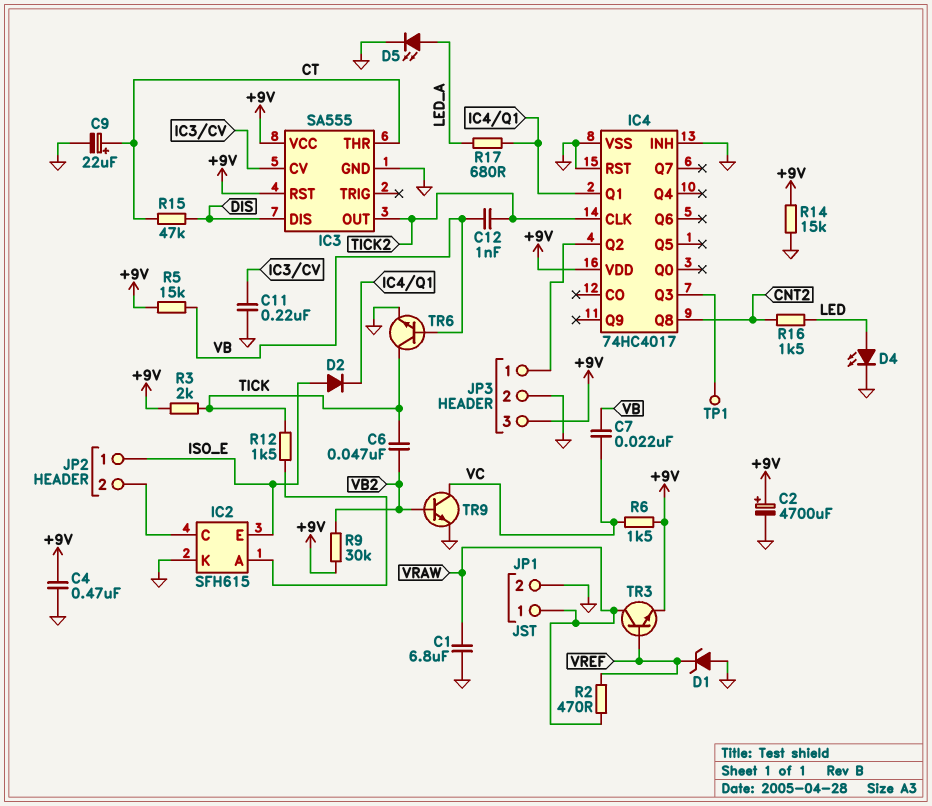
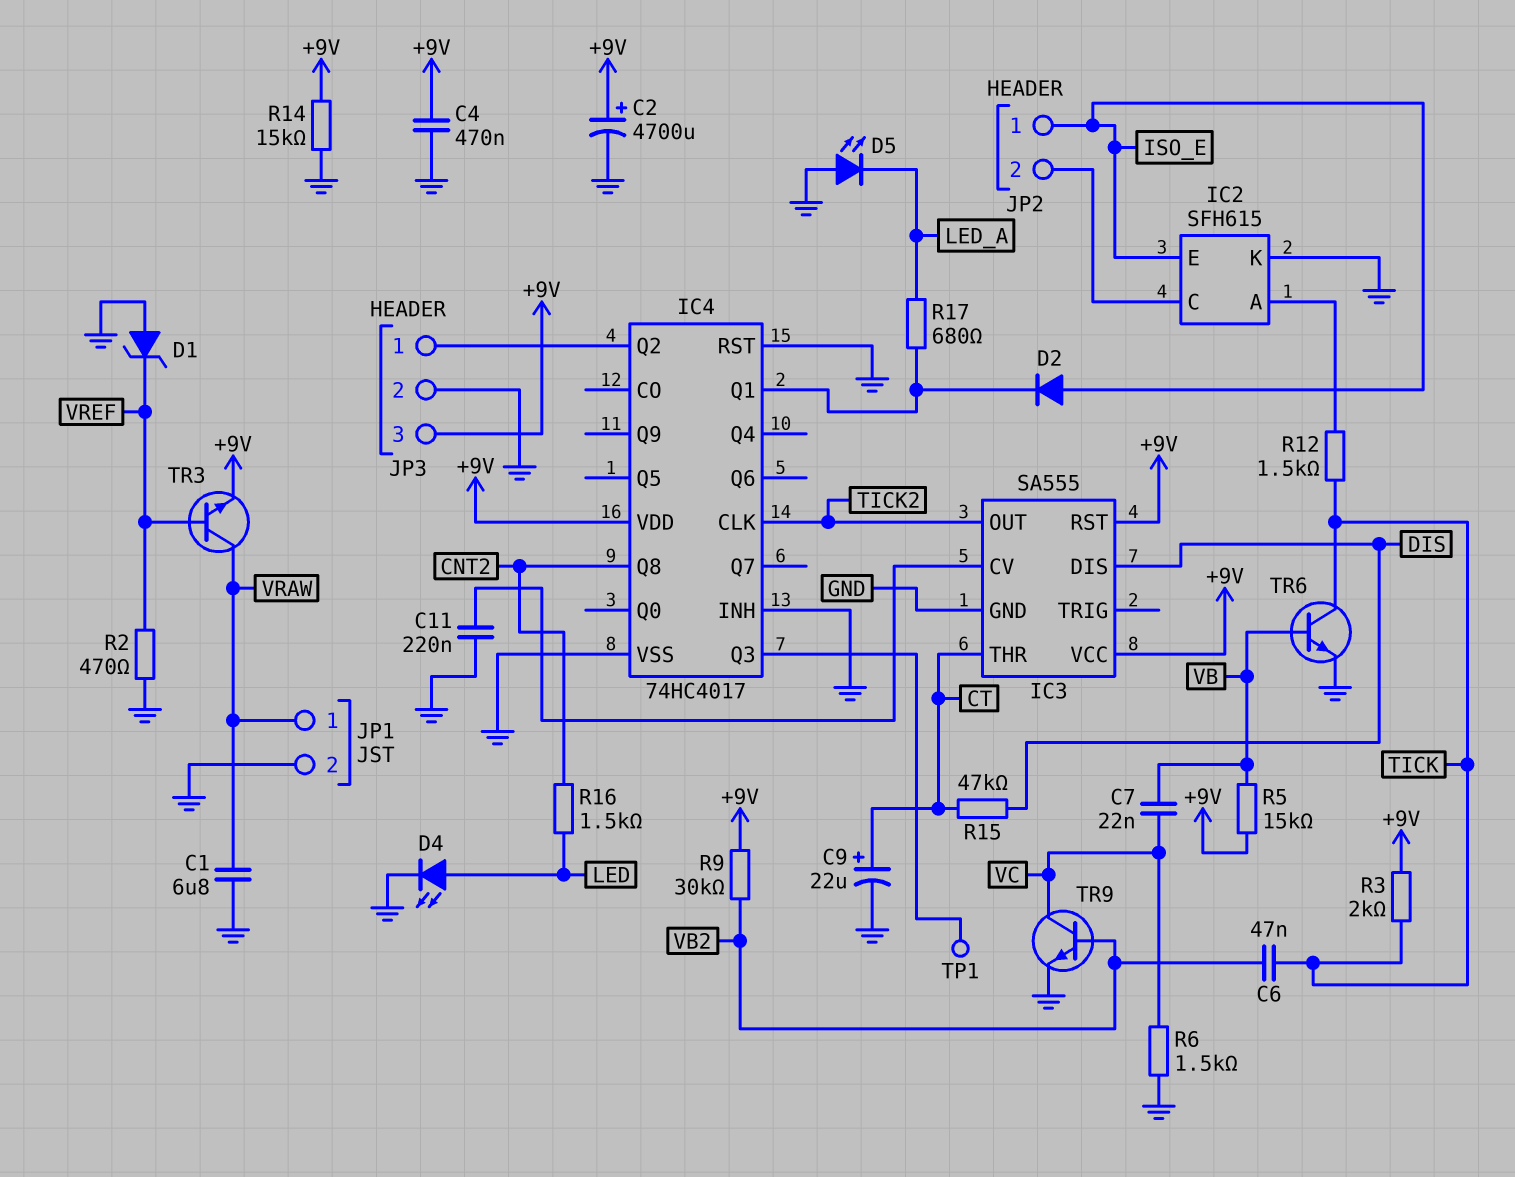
C12: 1nF (TICK2, VB) -> none
D5: LED (A LED_A, K GND) -> LED (A GND, K LED_A)
R2: 470 (VRAW, VREF) -> 470 (GND, VREF)
R6: 1.5k (+9V, VC) -> 1.5k (GND, VC)

